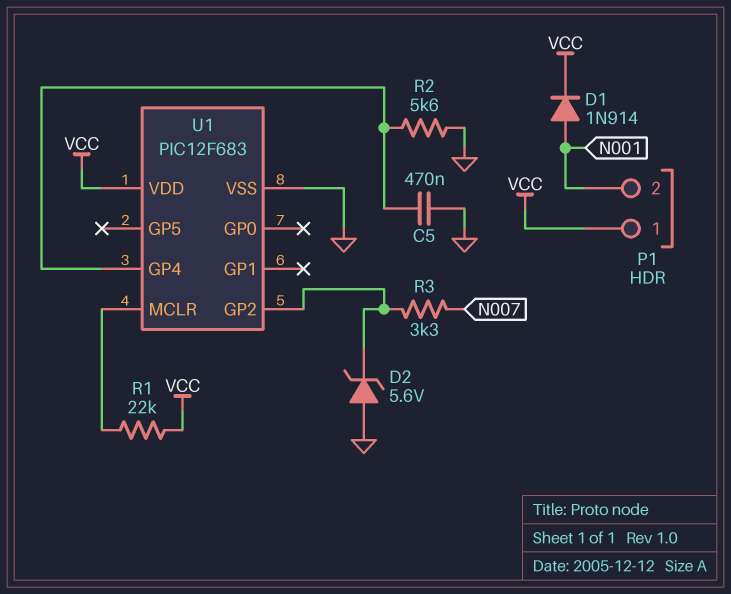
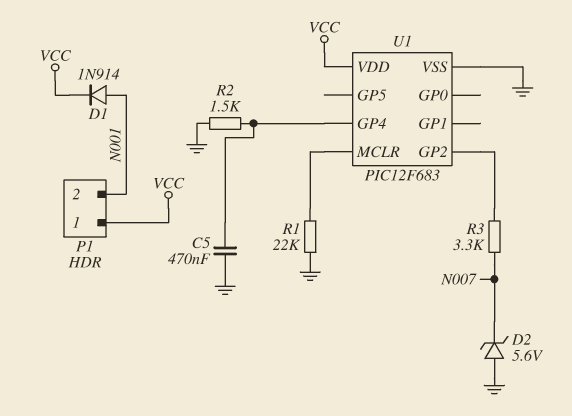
D2: zener 5.6V (A GND, K U1/GP2) -> zener 5.6V (A GND, K N007)
R1: 22k (U1/MCLR, VCC) -> 22k (GND, U1/MCLR)
R2: 5.6k (GND, U1/GP4) -> 1.5k (GND, U1/GP4)

